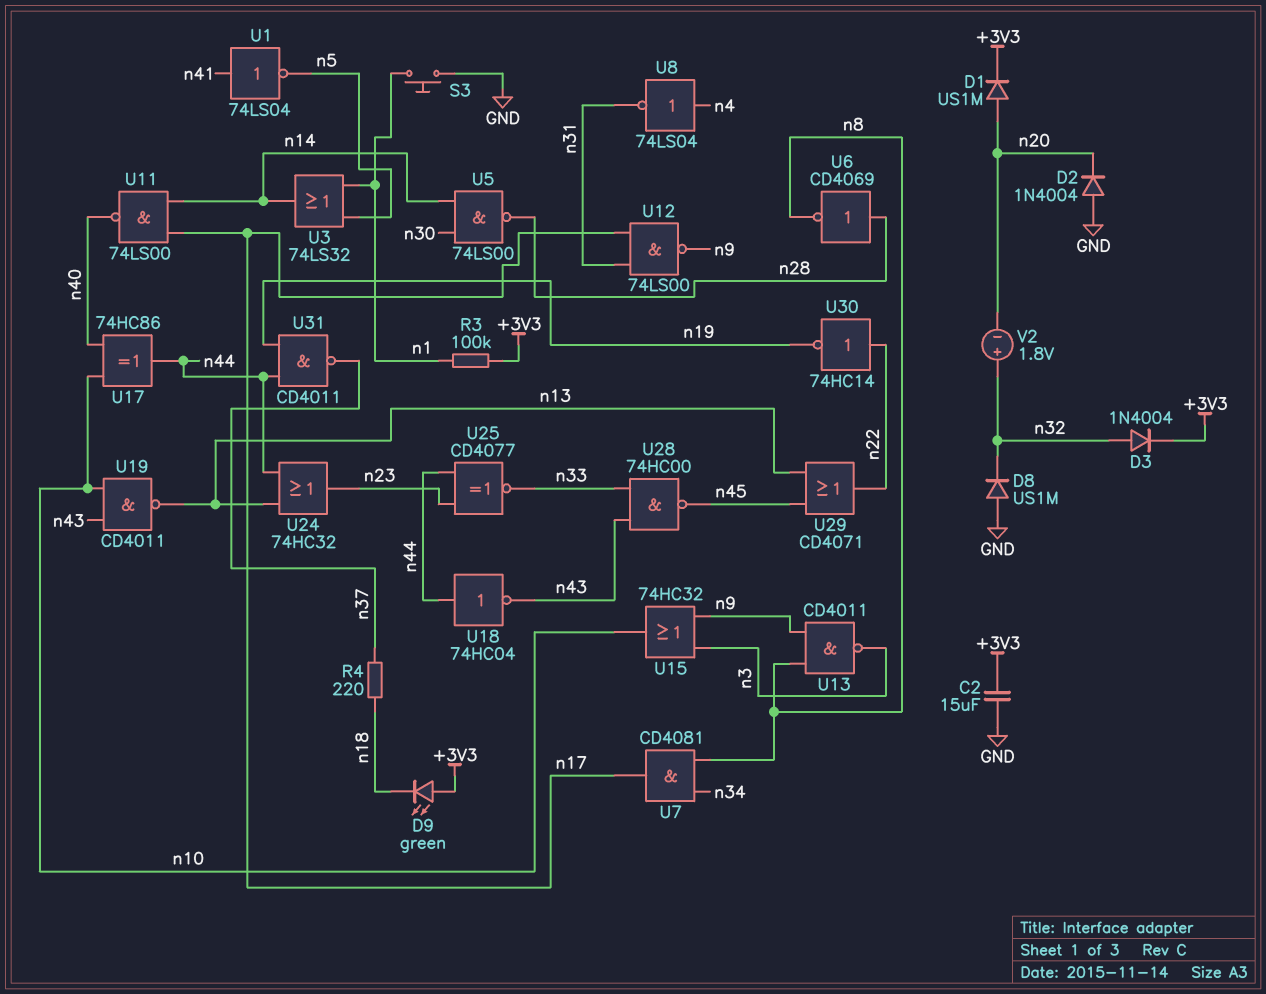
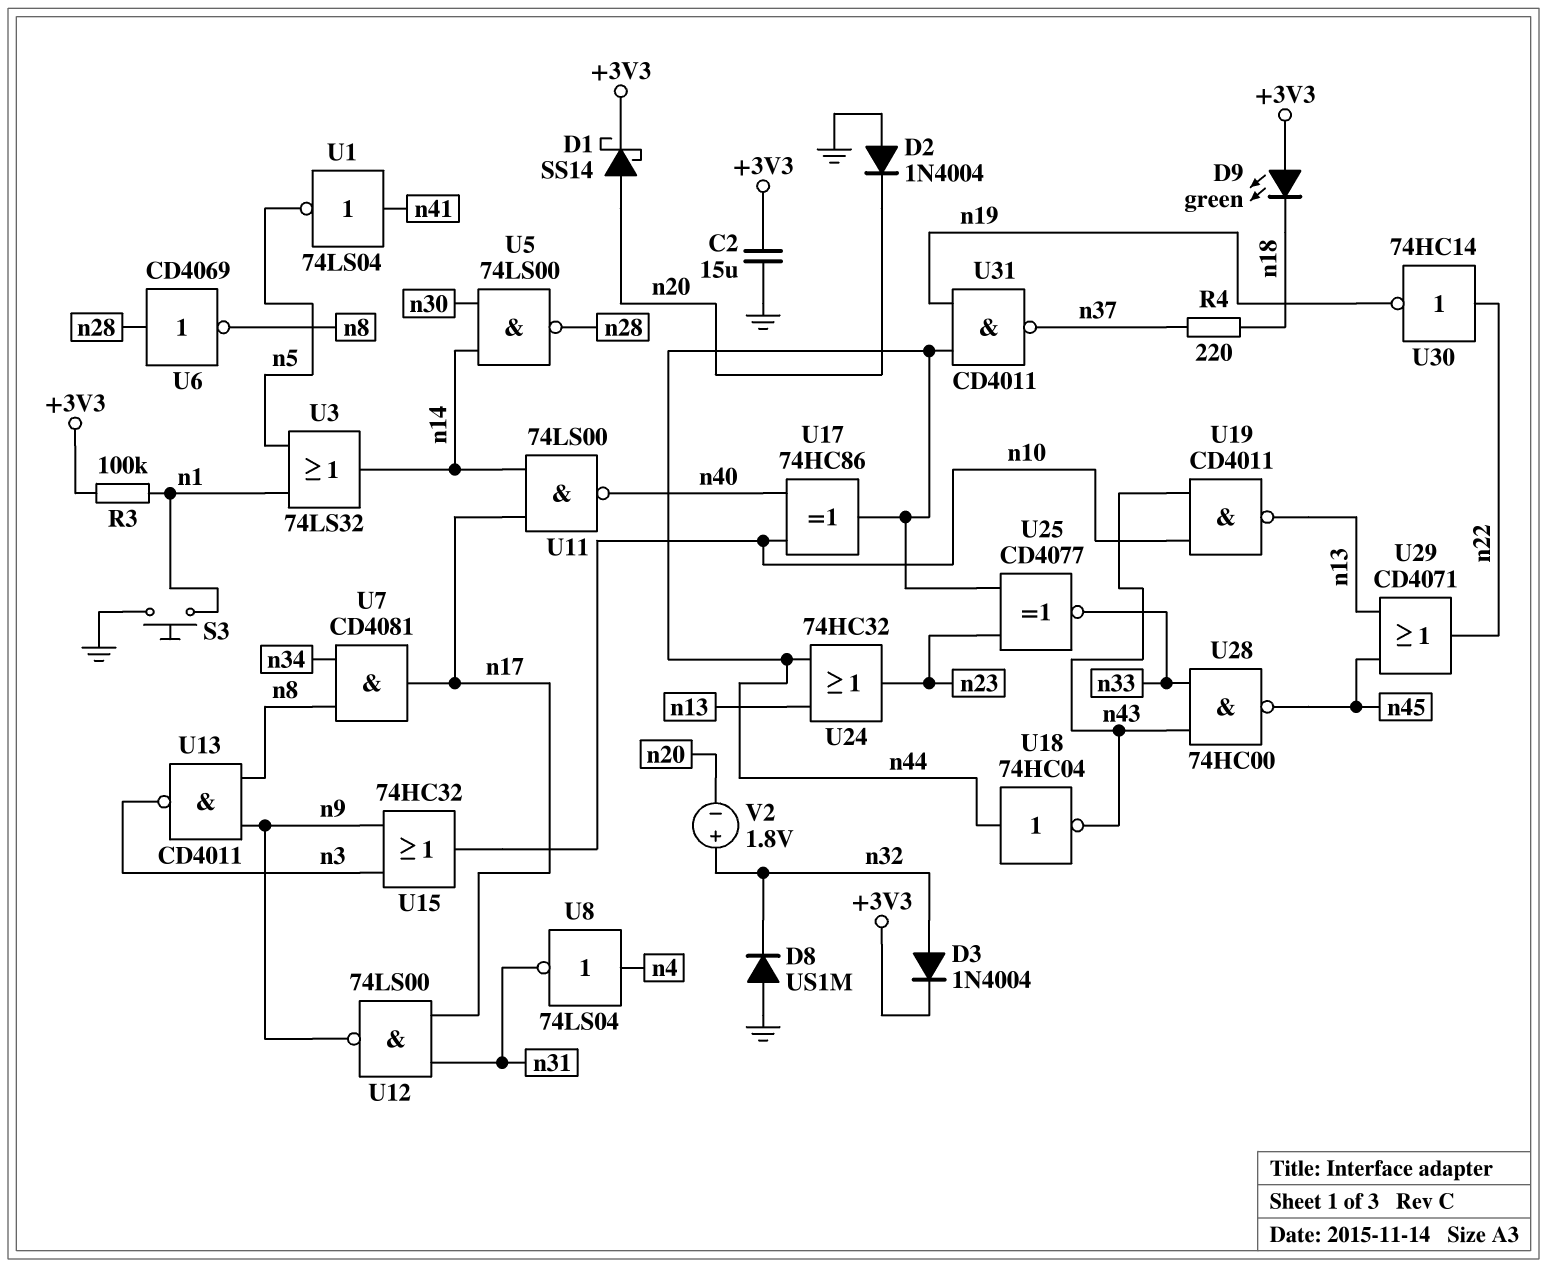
D1: diode US1M (A n20, K +3V3) -> schottky SS14 (A n20, K +3V3)

